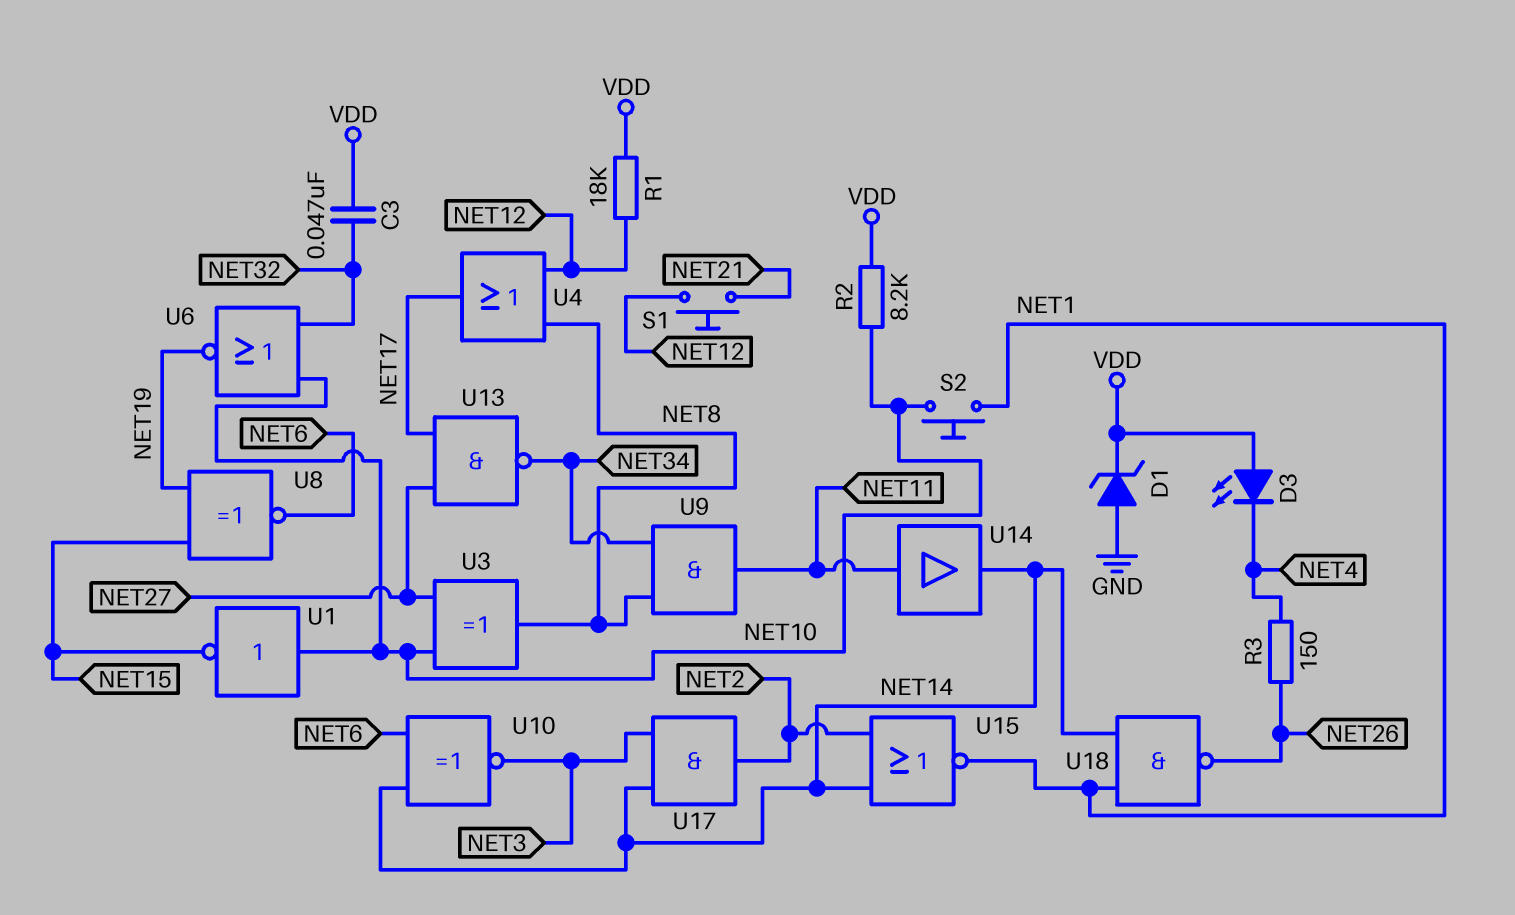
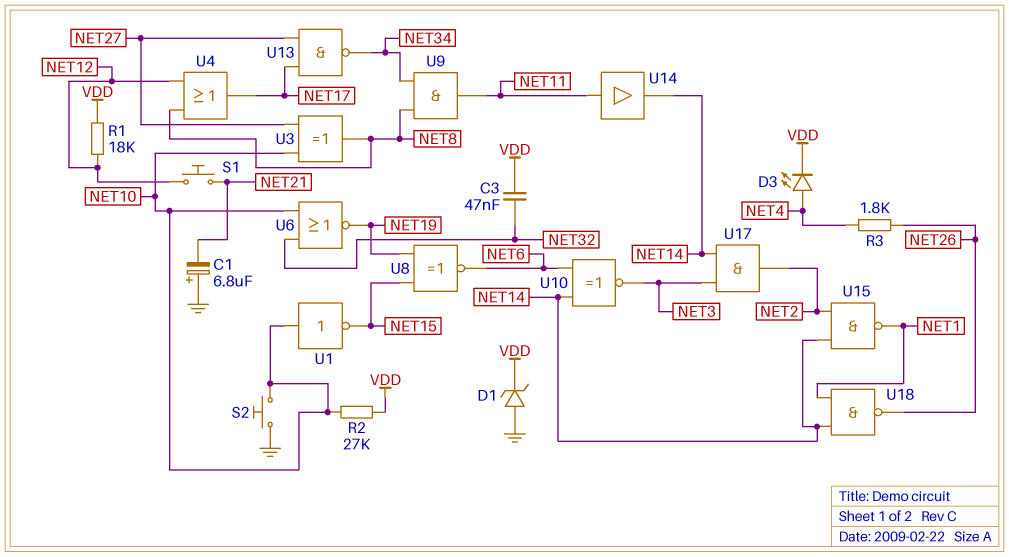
C1: none -> 6.8uF (plus GND, minus NET21)
D3: LED (A VDD, K NET4) -> LED (A NET4, K VDD)
R2: 8.2k (NET10, VDD) -> 27k (NET10, VDD)
R3: 150 (NET4, NET26) -> 1.8k (NET4, NET26)
S2: button (NET1, NET10) -> button (GND, NET10)
U15: NOR (in NET2, in NET14, out NET1) -> NAND (in NET2, in NET14, out NET1)

